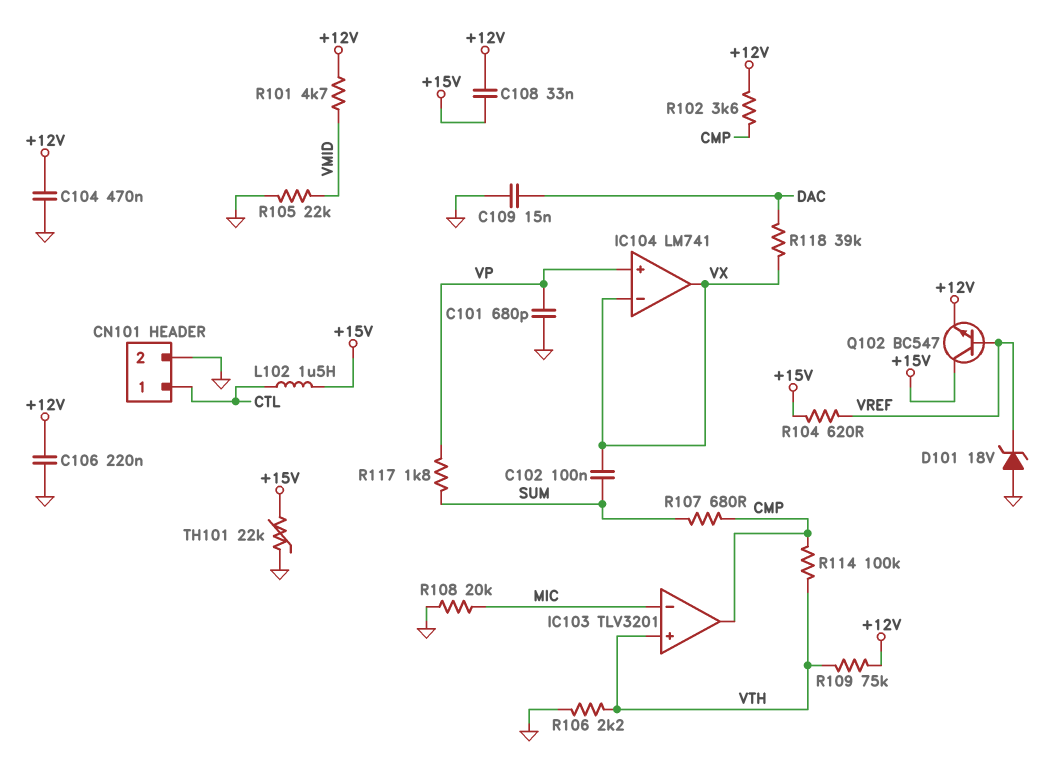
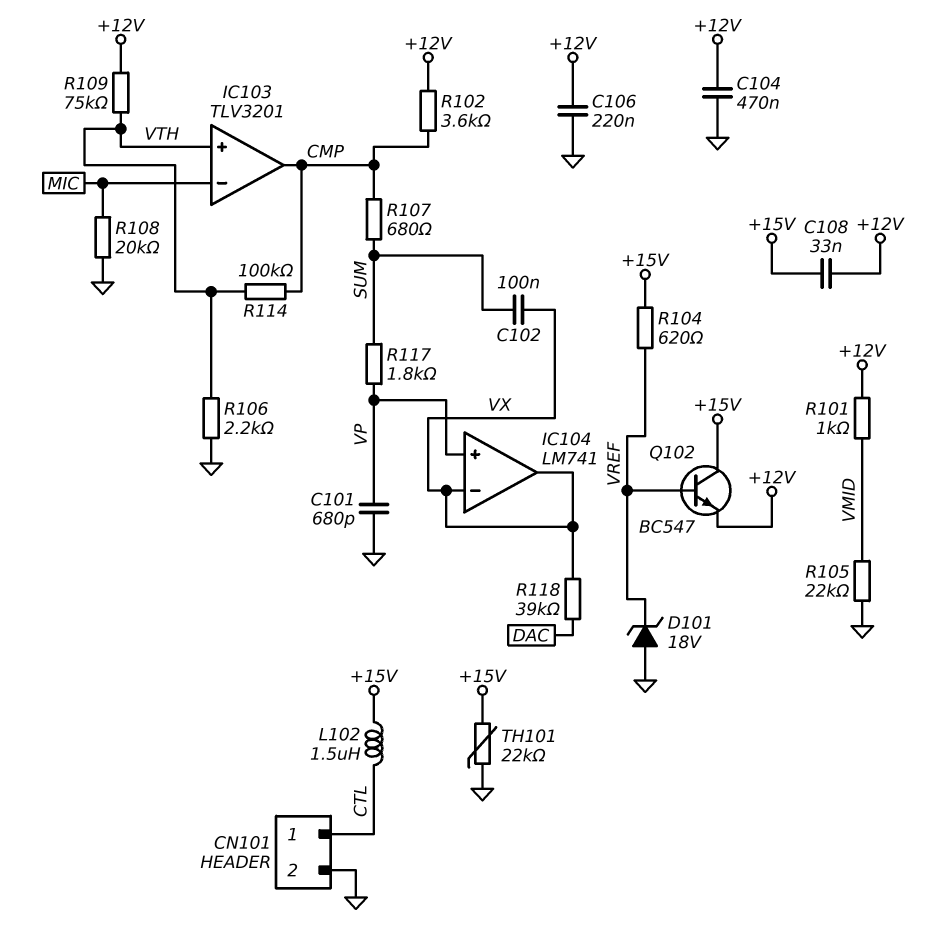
C109: 15nF (DAC, GND) -> none
R101: 4.7k (+12V, VMID) -> 1k (+12V, VMID)

